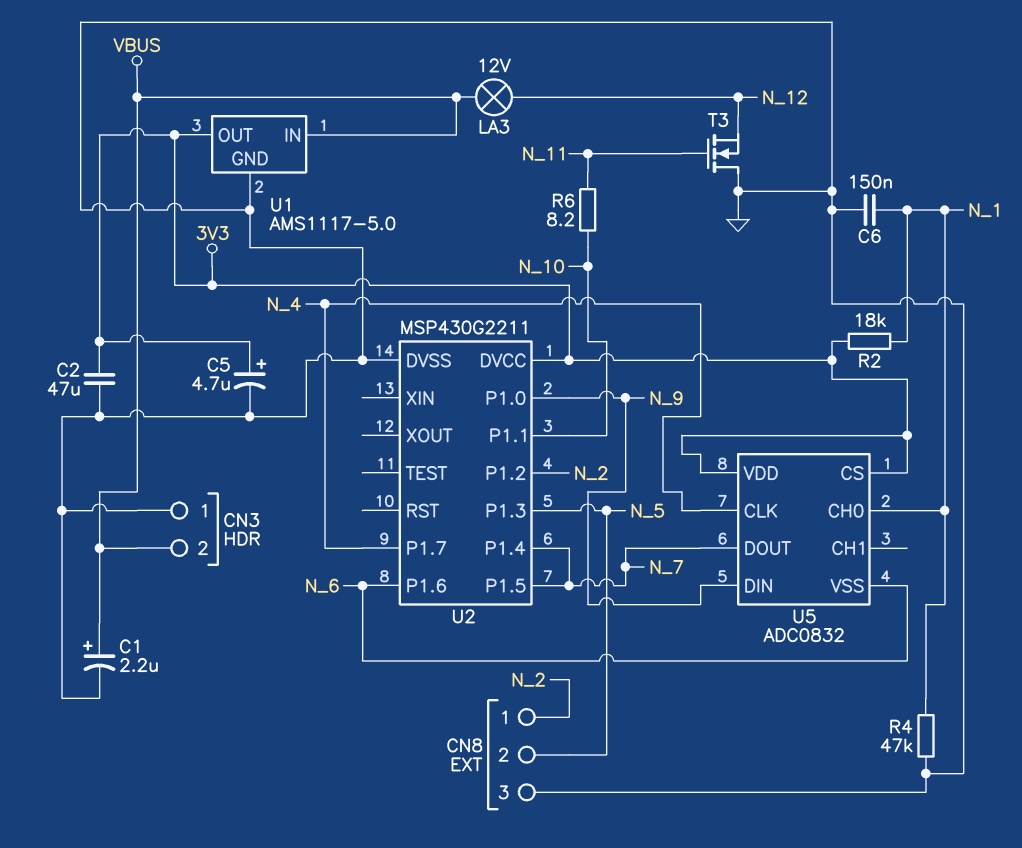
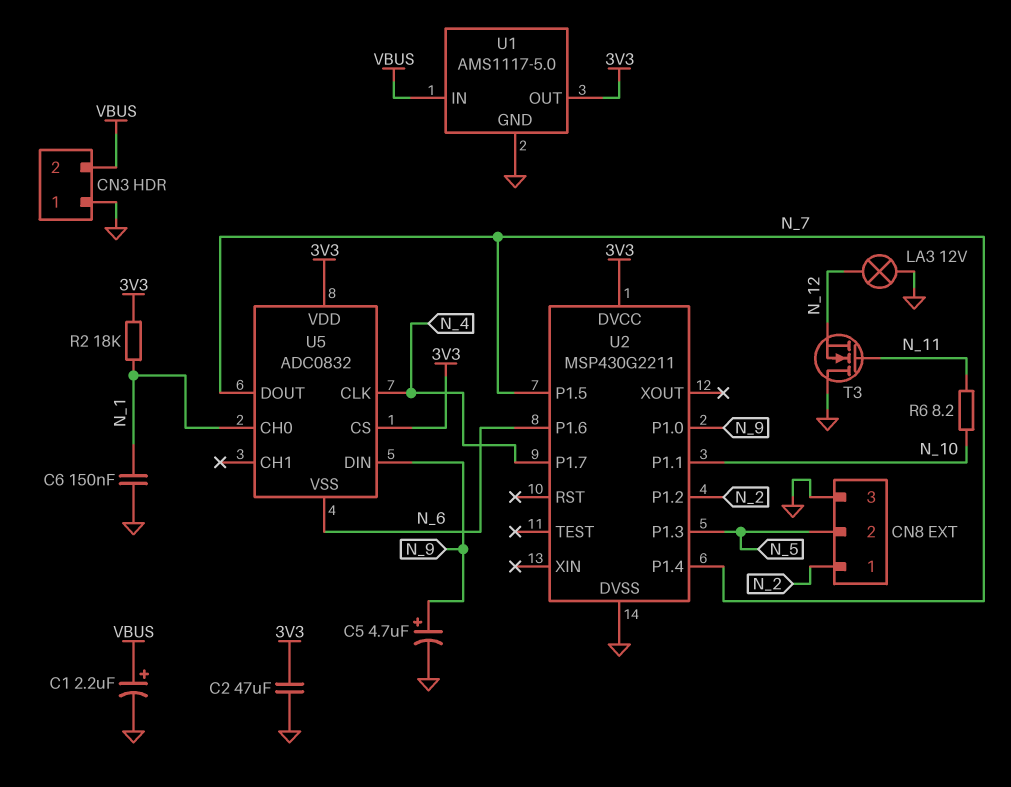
C5: 4.7uF (plus 3V3, minus GND) -> 4.7uF (plus N_9, minus GND)
LA3: lamp 12V (N_12, VBUS) -> lamp 12V (GND, N_12)
R4: 47k (GND, N_1) -> none

